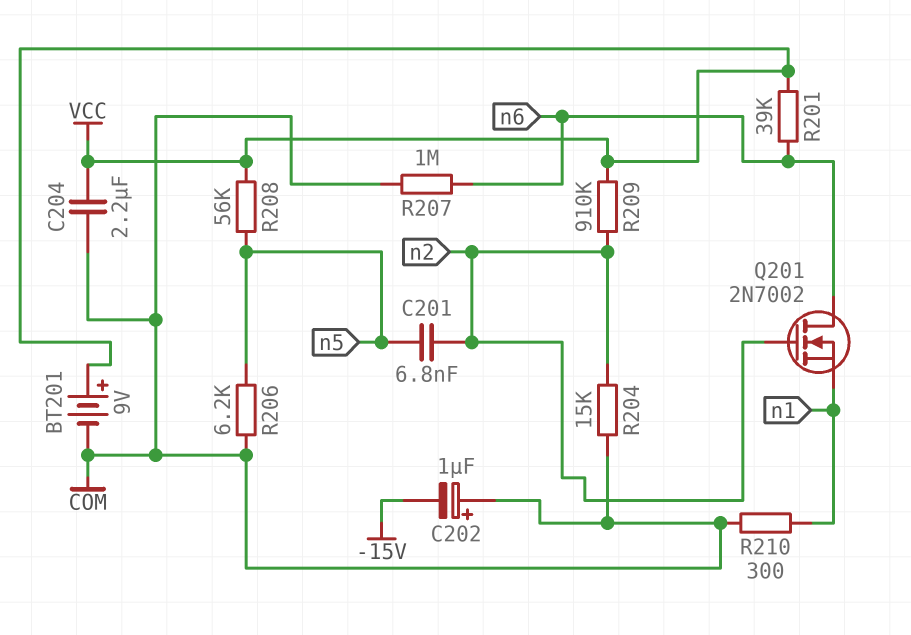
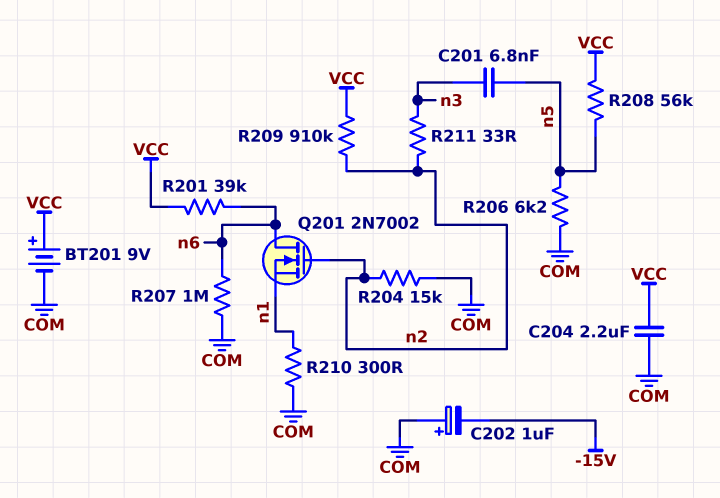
C201: 6.8nF (n2, n5) -> 6.8nF (n3, n5)
R211: none -> 33 (n2, n3)

